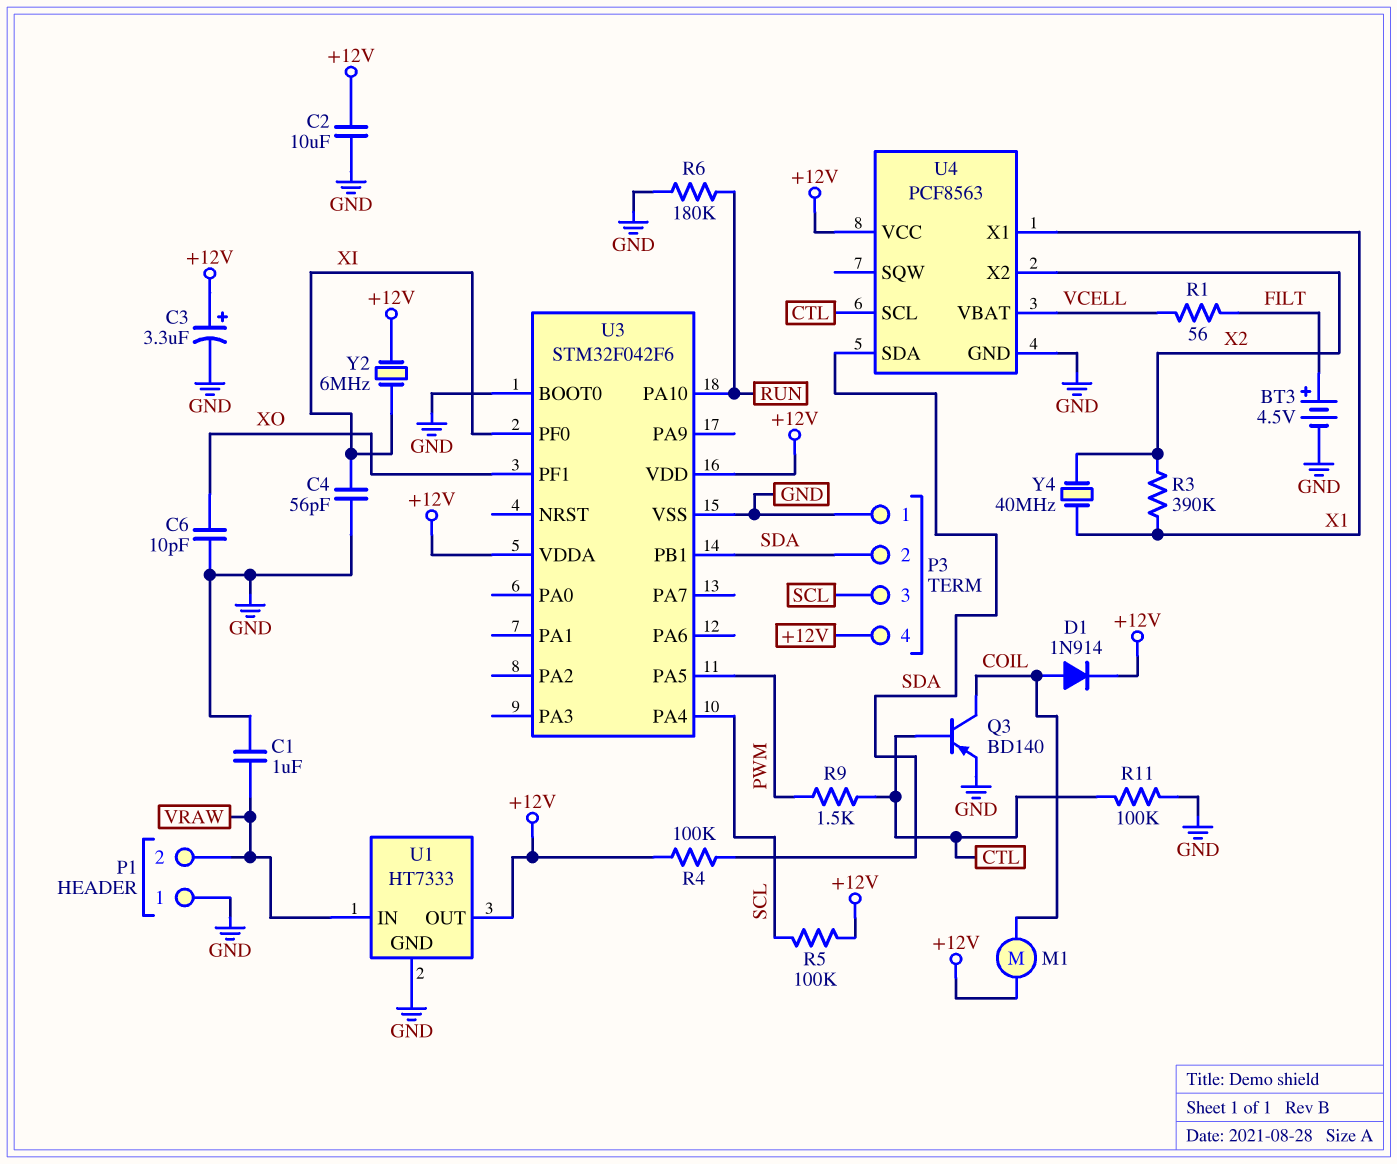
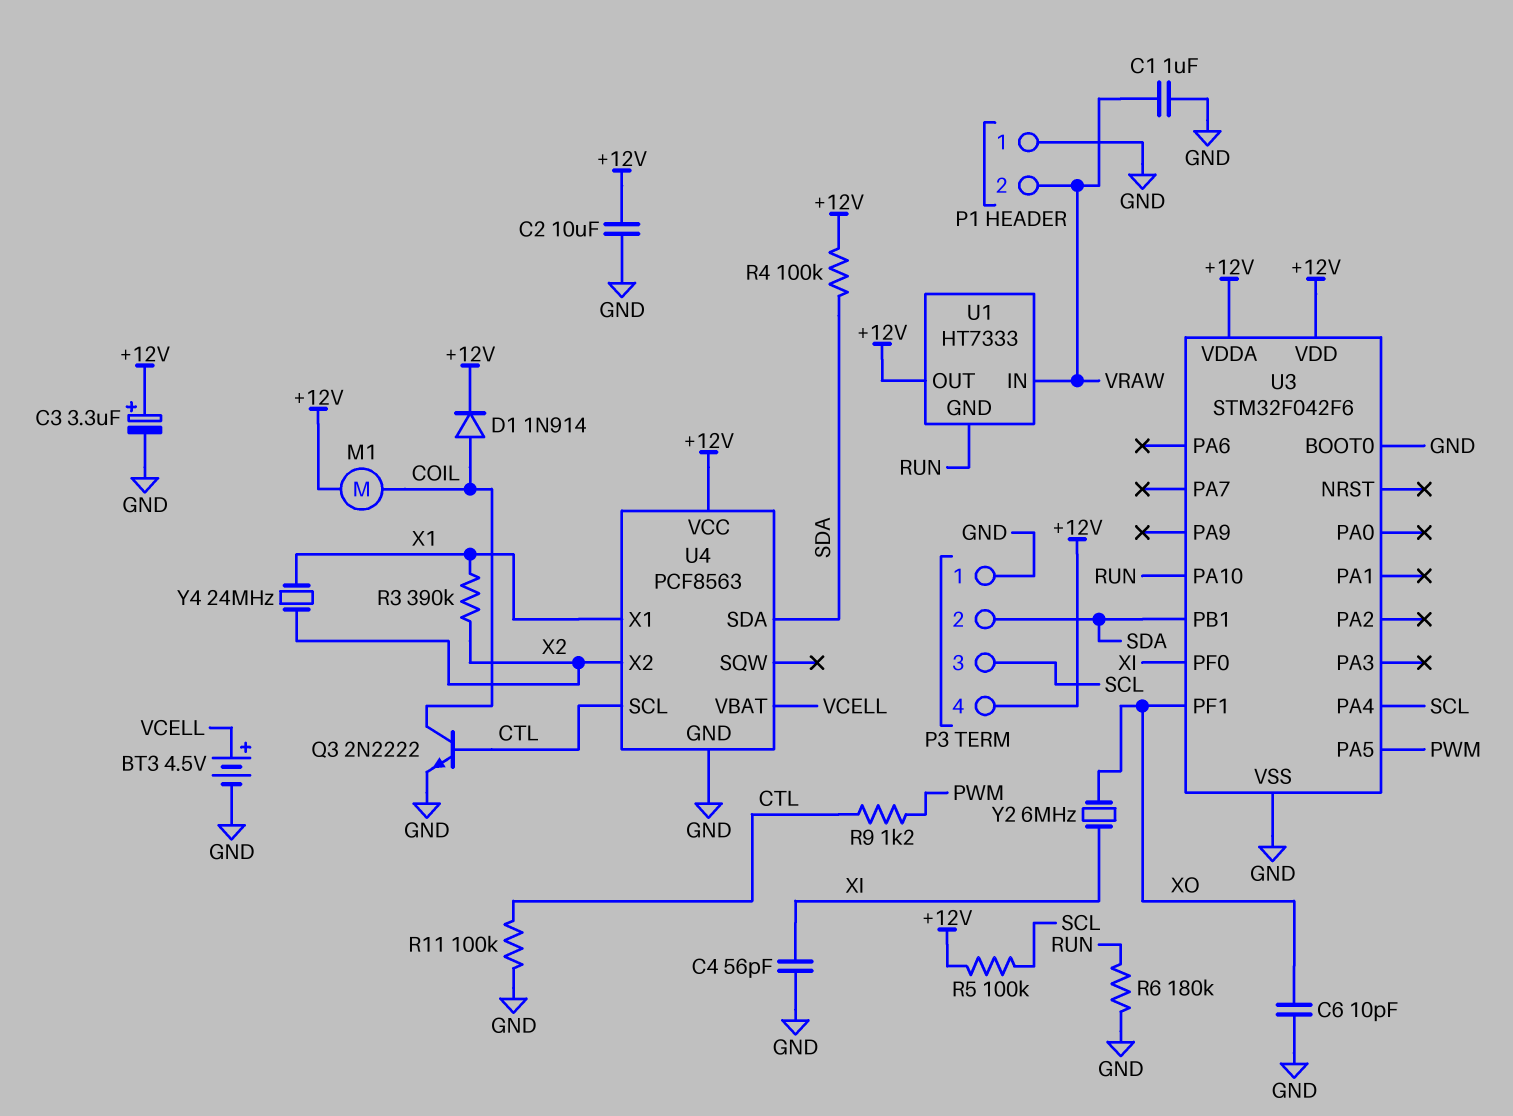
BT3: 4.5V (plus FILT, minus GND) -> 4.5V (plus VCELL, minus GND)
Q3: PNP BD140 (B CTL, C COIL, E GND) -> NPN 2N2222 (B CTL, C COIL, E GND)
R1: 56 (FILT, VCELL) -> none
R9: 1.5k (CTL, PWM) -> 1.2k (CTL, PWM)
U1 pin GND: GND -> RUN
Y2: 6MHz (+12V, XI) -> 6MHz (XI, XO)
Y4: 40MHz (X1, X2) -> 24MHz (X1, X2)

